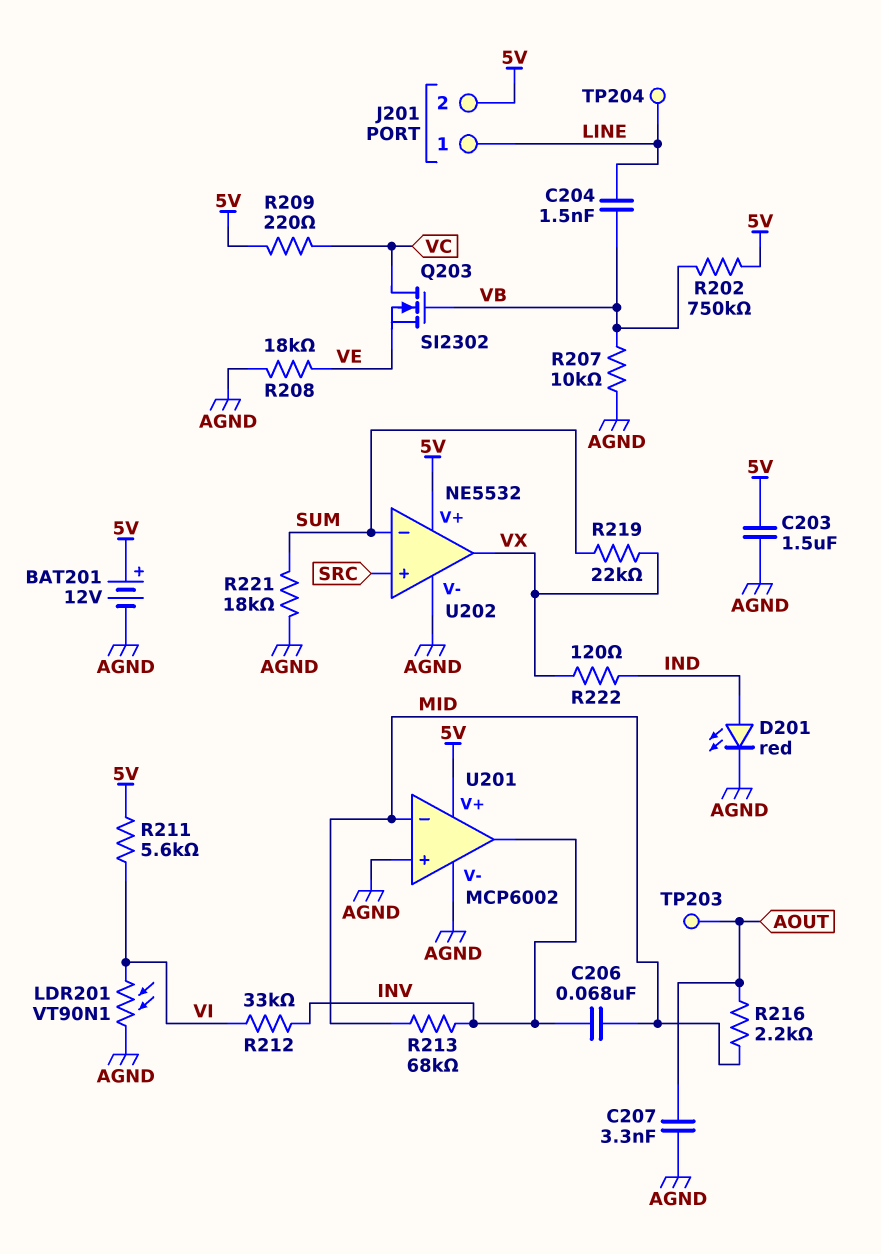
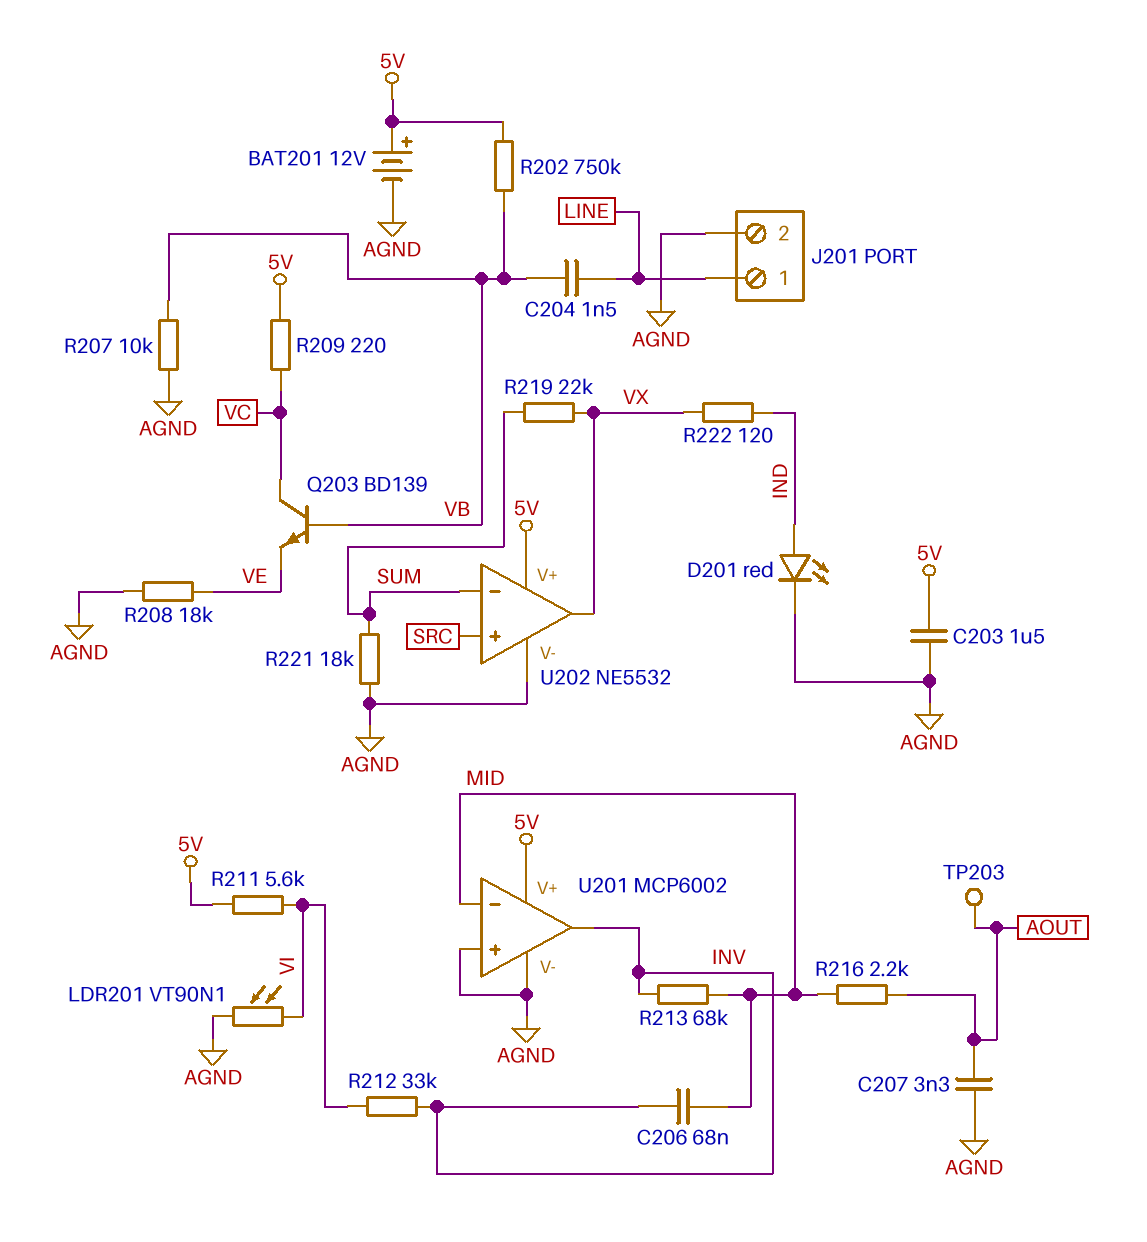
J201 pin 2: 5V -> AGND
Q203: NMOS SI2302 (G VB, D VC, S VE) -> NPN BD139 (B VB, C VC, E VE)
TP204: test point (LINE) -> none

